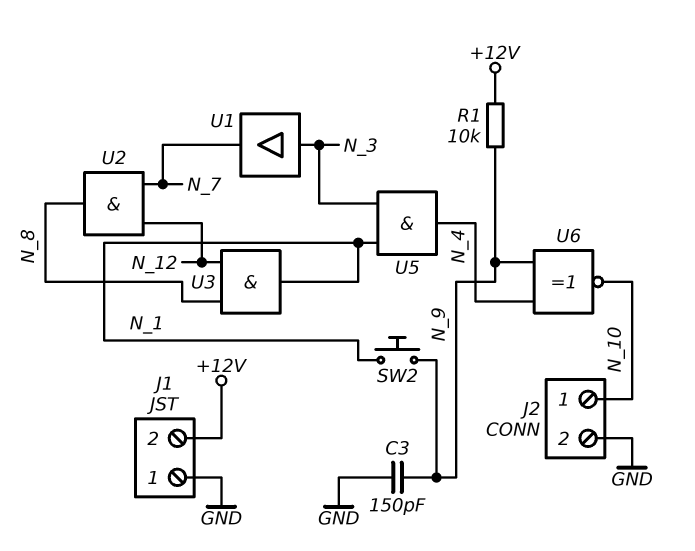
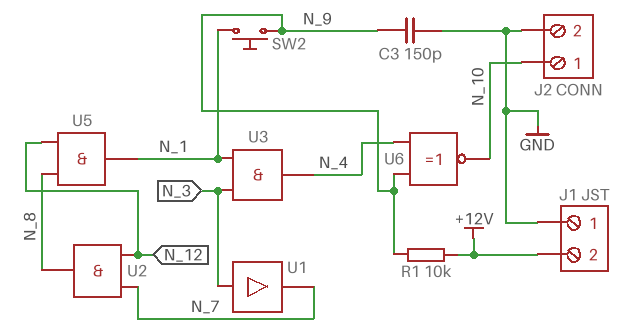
U3: AND (in N_8, in N_12, out N_1) -> AND (in N_1, in N_3, out N_4)
U5: AND (in N_1, in N_3, out N_4) -> AND (in N_8, in N_12, out N_1)

